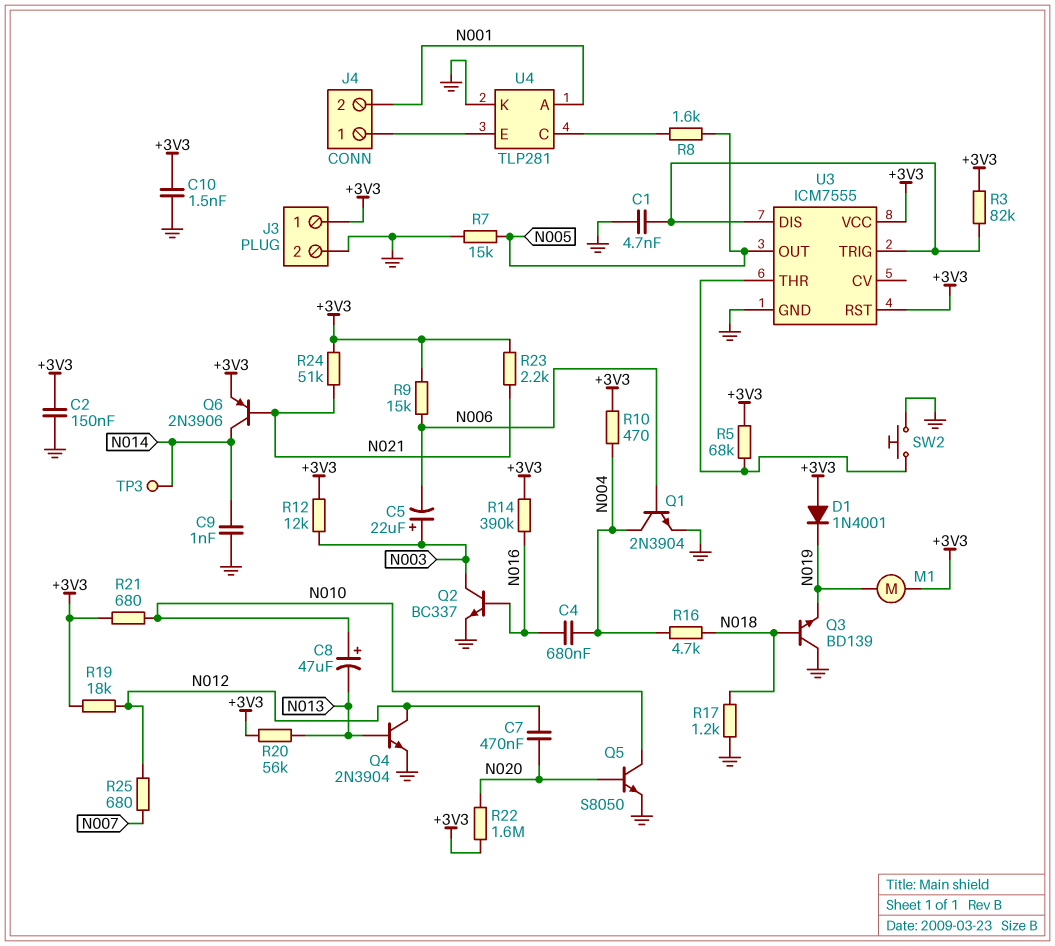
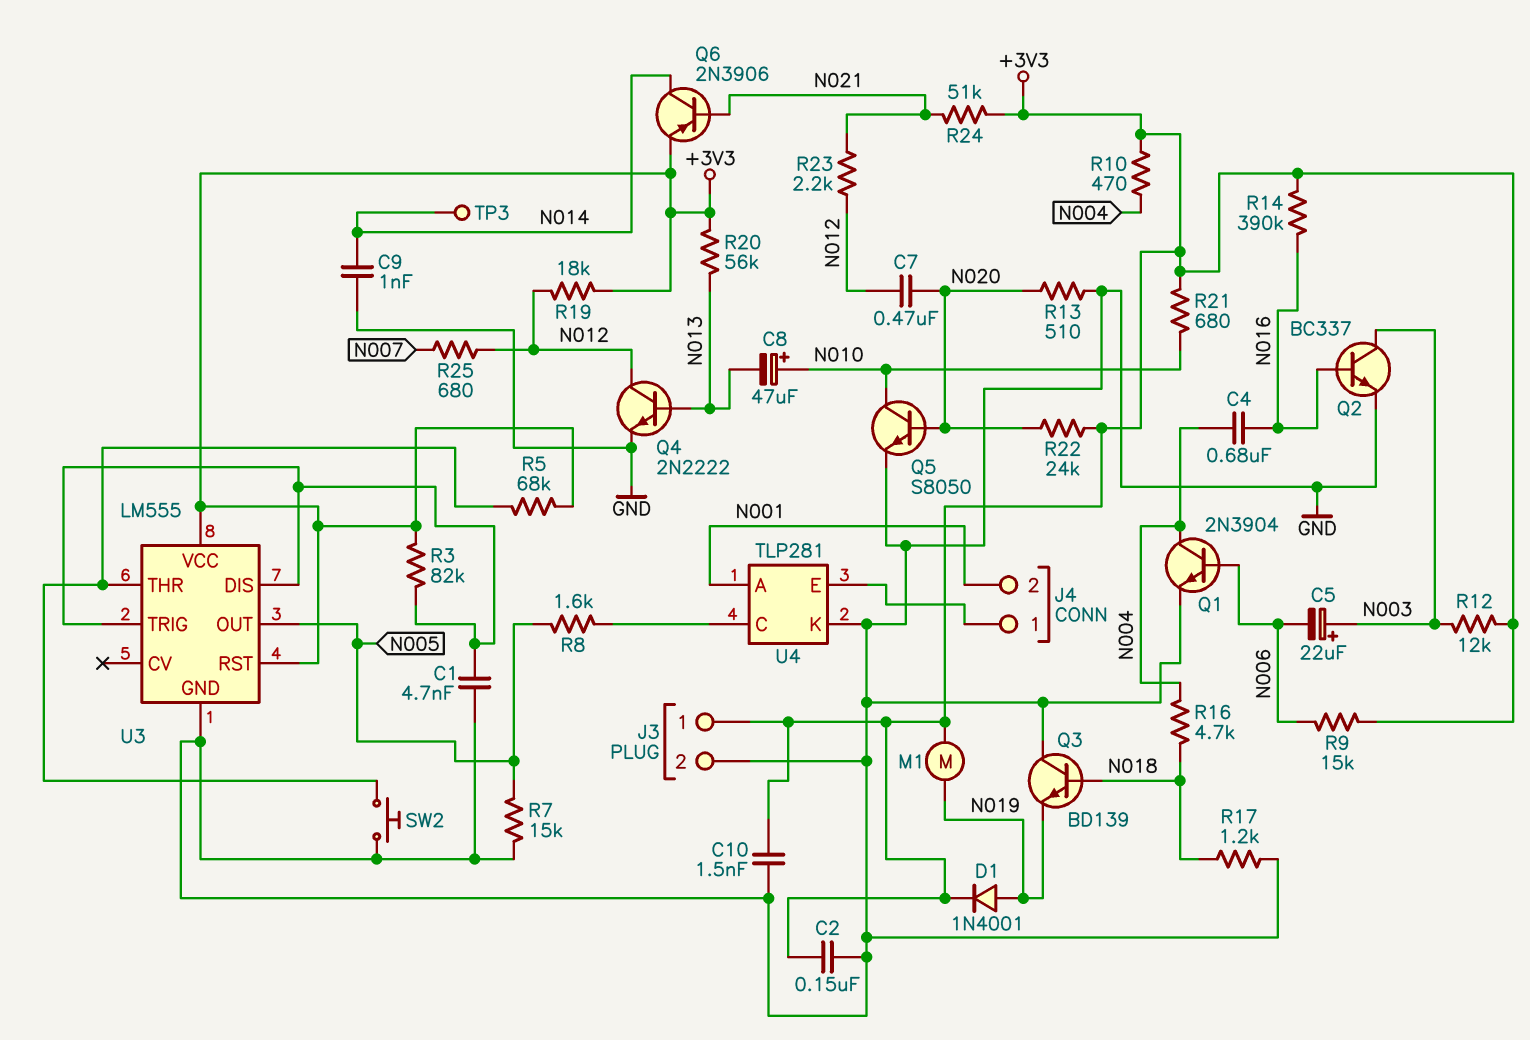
D1: diode 1N4001 (A +3V3, K N019) -> diode 1N4001 (A N019, K +3V3)
Q4: NPN 2N3904 (B N013, C N012, E GND) -> NPN 2N2222 (B N013, C N012, E GND)
R13: none -> 510 (GND, N020)
R22: 1.6M (+3V3, N020) -> 24k (+3V3, N020)
R23: 2.2k (+3V3, N021) -> 2.2k (N012, N021)
U3: ICM7555 -> LM555

